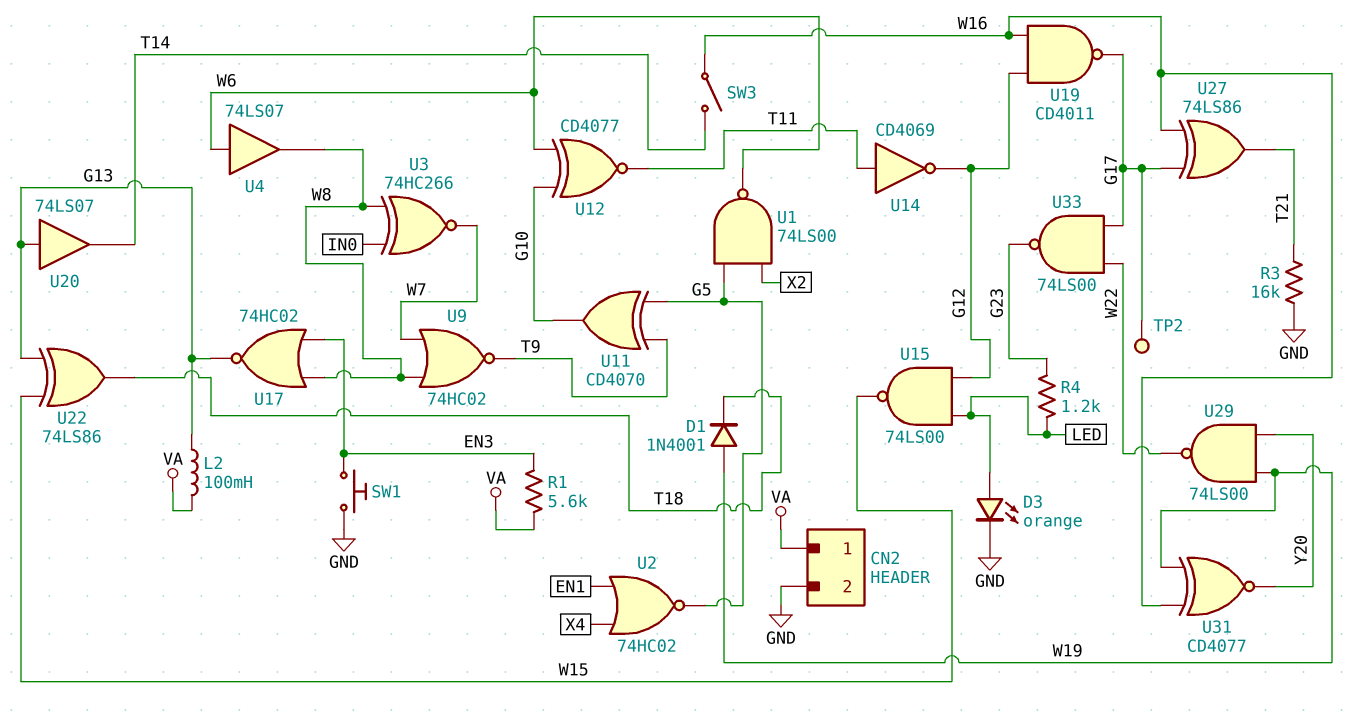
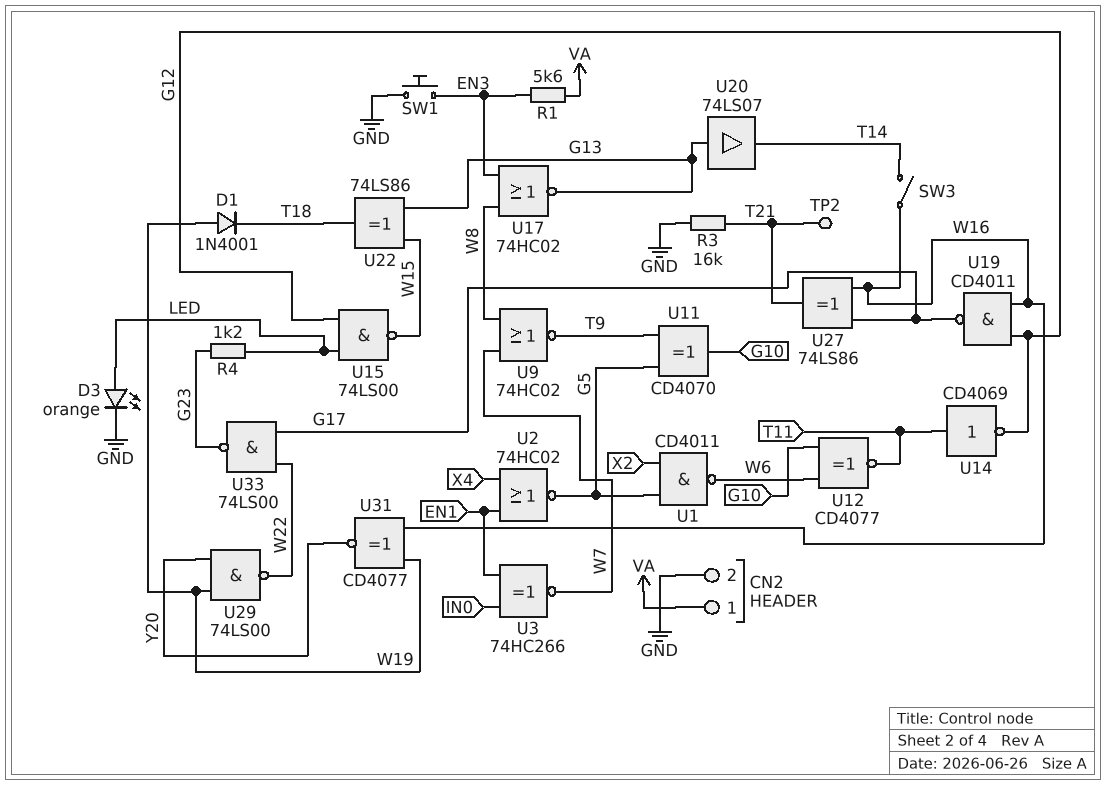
L2: 100mH (G13, VA) -> none
TP2: test point (G17) -> test point (T21)
U1: NAND 74LS00 (in G5, in X2, out W6) -> NAND CD4011 (in G5, in X2, out W6)
U3: XNOR 74HC266 (in IN0, in W8, out W7) -> XNOR 74HC266 (in EN1, in IN0, out W7)
U4: buffer 74LS07 (in W6, out W8) -> none

